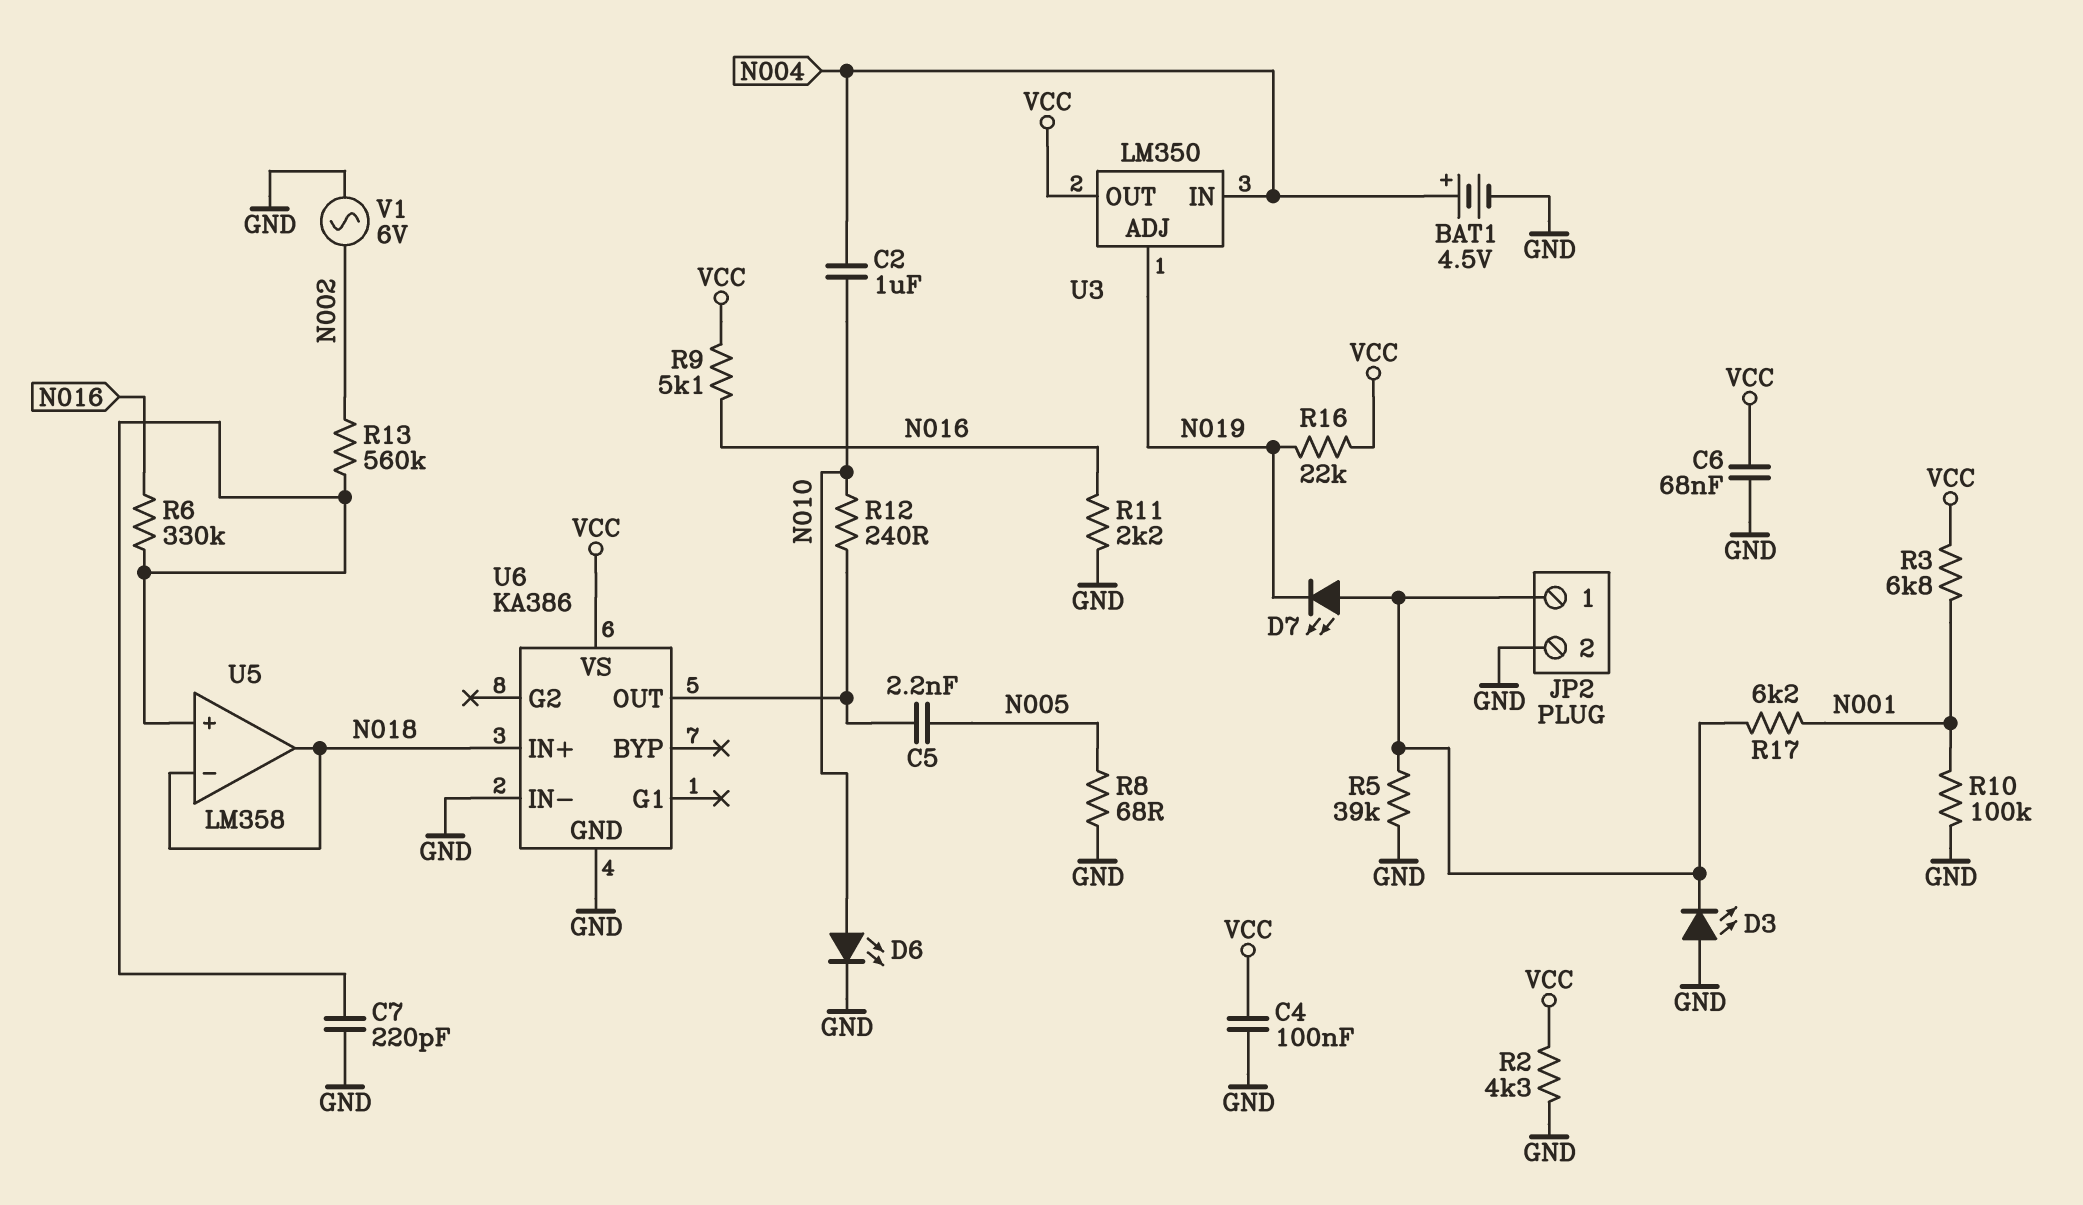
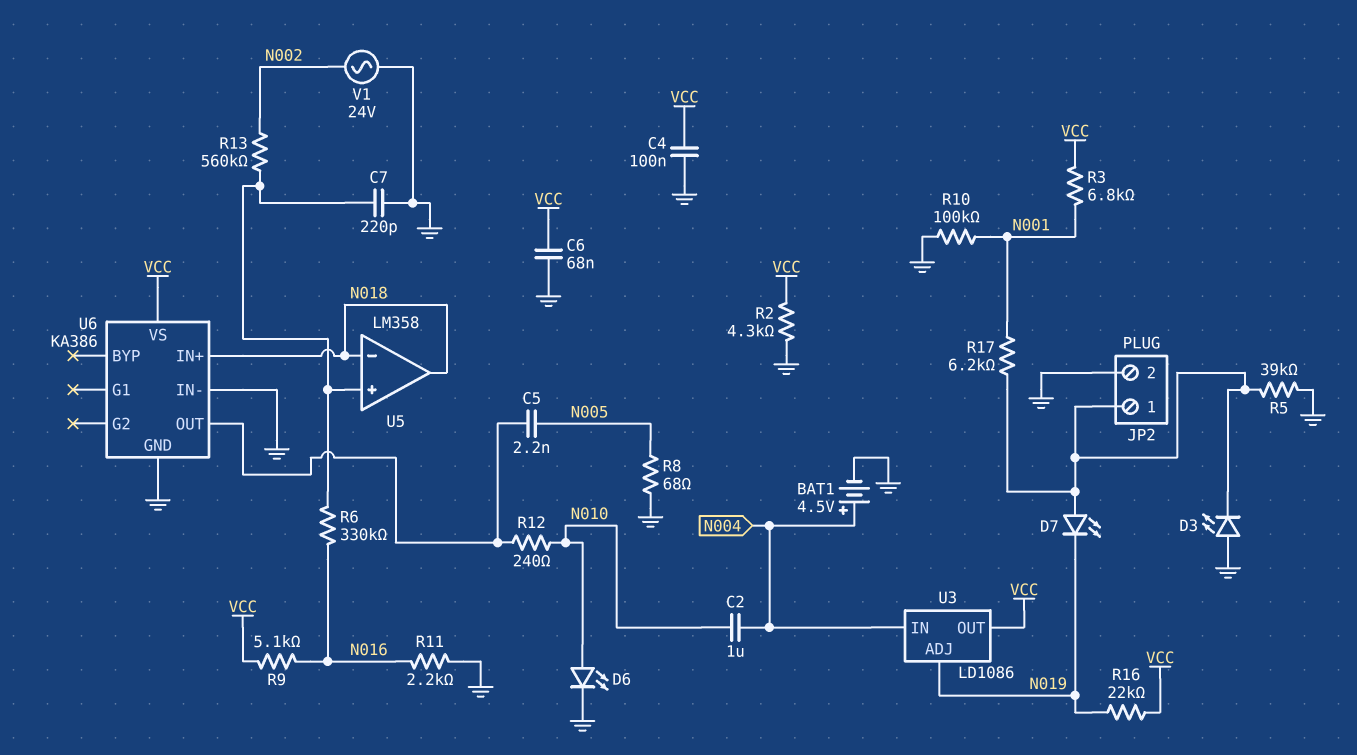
U3: LM350 -> LD1086
V1: AC 6V (GND, N002) -> AC 24V (GND, N002)

